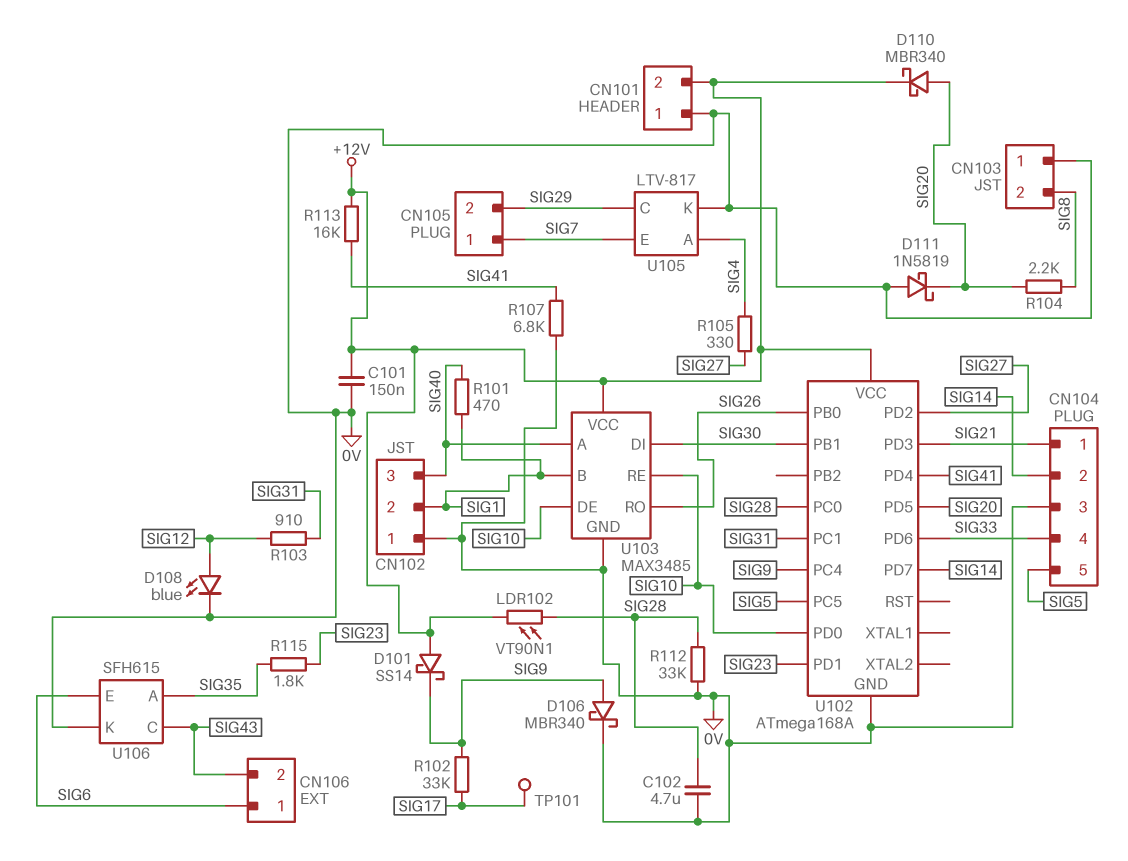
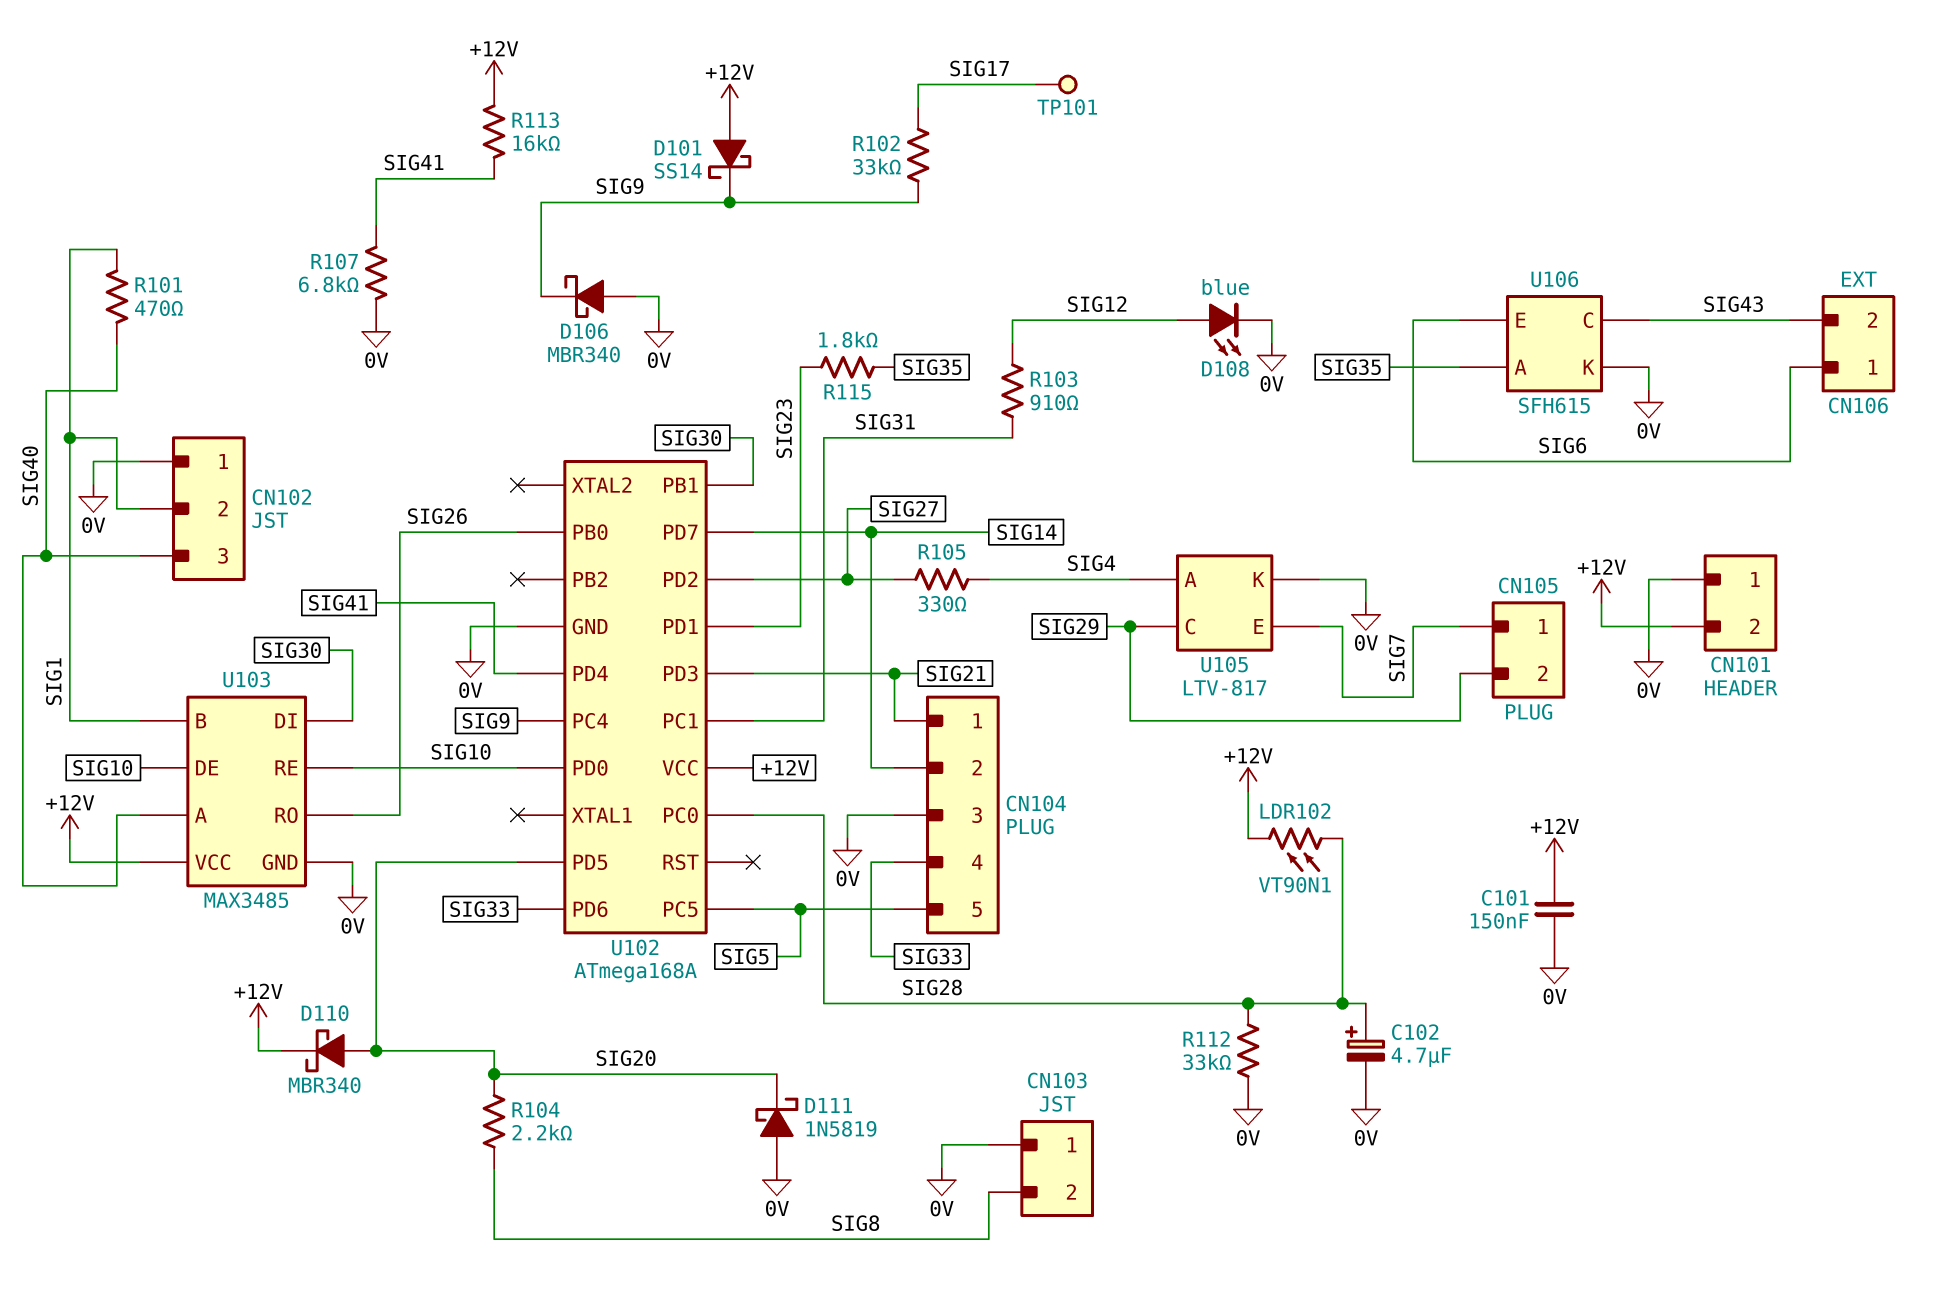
C102: 4.7uF (0V, SIG28) -> 4.7uF (plus SIG28, minus 0V)
D106: schottky MBR340 (A SIG9, K 0V) -> schottky MBR340 (A 0V, K SIG9)

